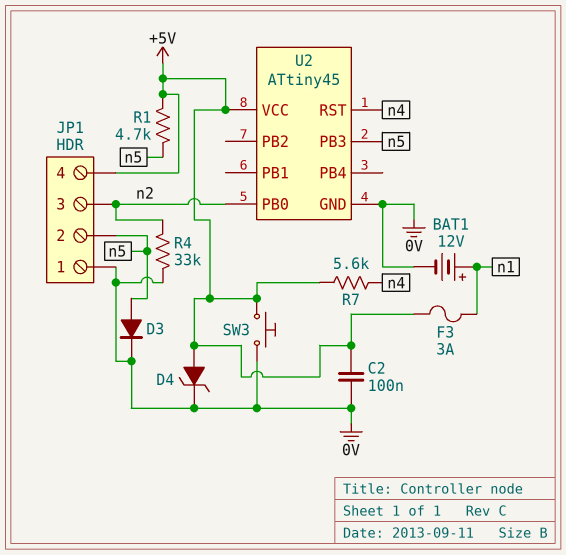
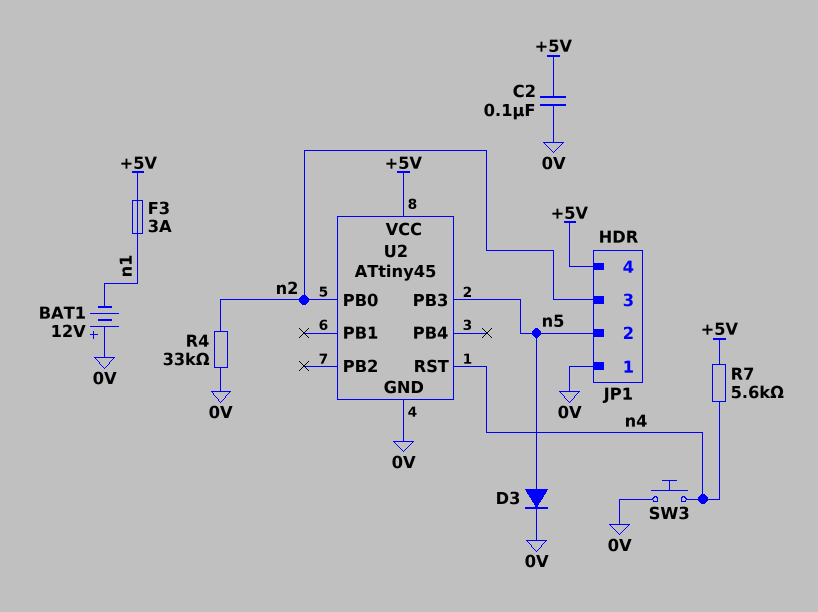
BAT1: 12V (plus n1, minus 0V) -> 12V (plus 0V, minus n1)
D4: zener (A +5V, K 0V) -> none
R1: 4.7k (+5V, n5) -> none
SW3: button (+5V, 0V) -> button (0V, n4)

